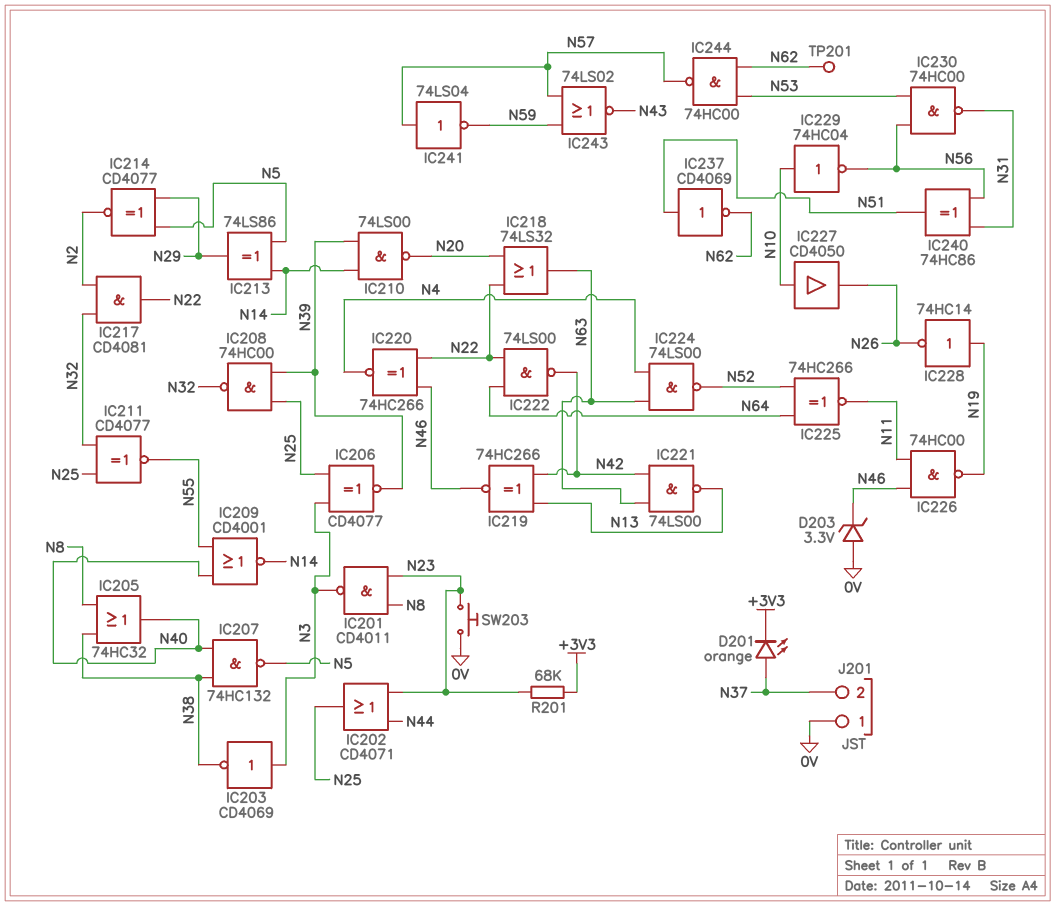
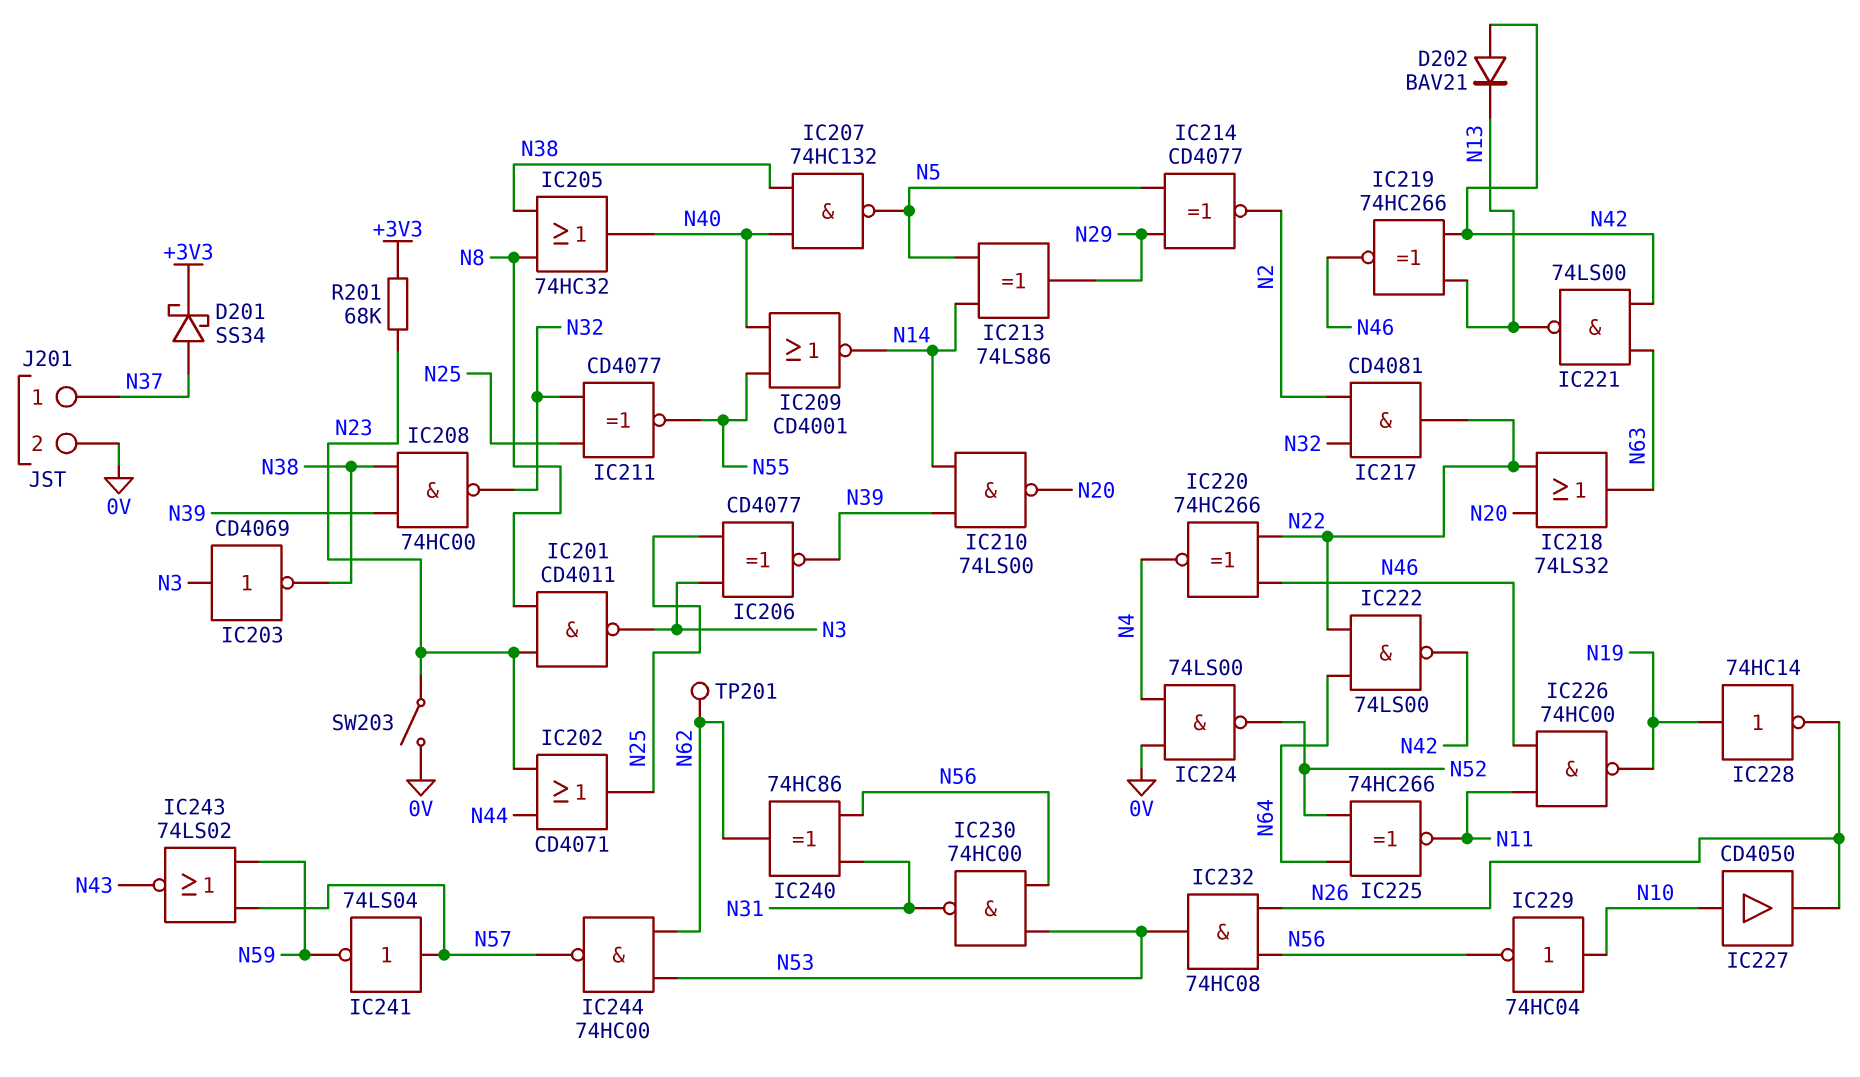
D201: LED orange (A N37, K +3V3) -> schottky SS34 (A N37, K +3V3)
D202: none -> diode BAV21 (A N42, K N13)
D203: zener 3.3V (A 0V, K N46) -> none
IC208: NAND 74HC00 (in N25, in N39, out N32) -> NAND 74HC00 (in N38, in N39, out N32)
IC224: NAND 74LS00 (in N4, in N63, out N52) -> NAND 74LS00 (in 0V, in N4, out N52)
IC232: none -> AND 74HC08 (in N26, in N56, out N53)
IC237: NOT CD4069 (in N51, out N62) -> none
IC240: XOR 74HC86 (in N31, in N56, out N51) -> XOR 74HC86 (in N31, in N56, out N62)
J201 pin 1: 0V -> N37
J201 pin 2: N37 -> 0V
SW203: button (0V, N23) -> switch (0V, N23)

